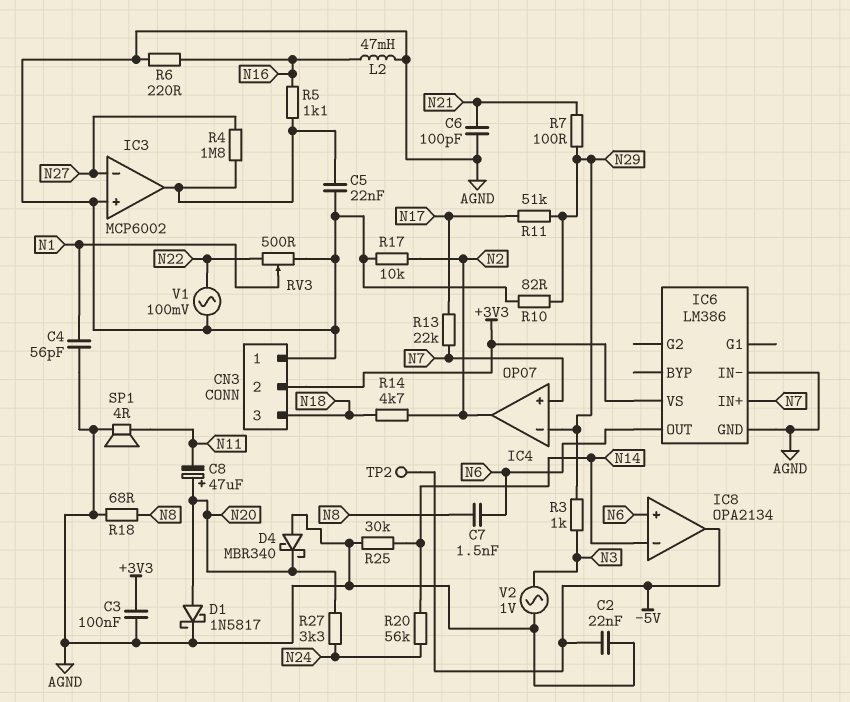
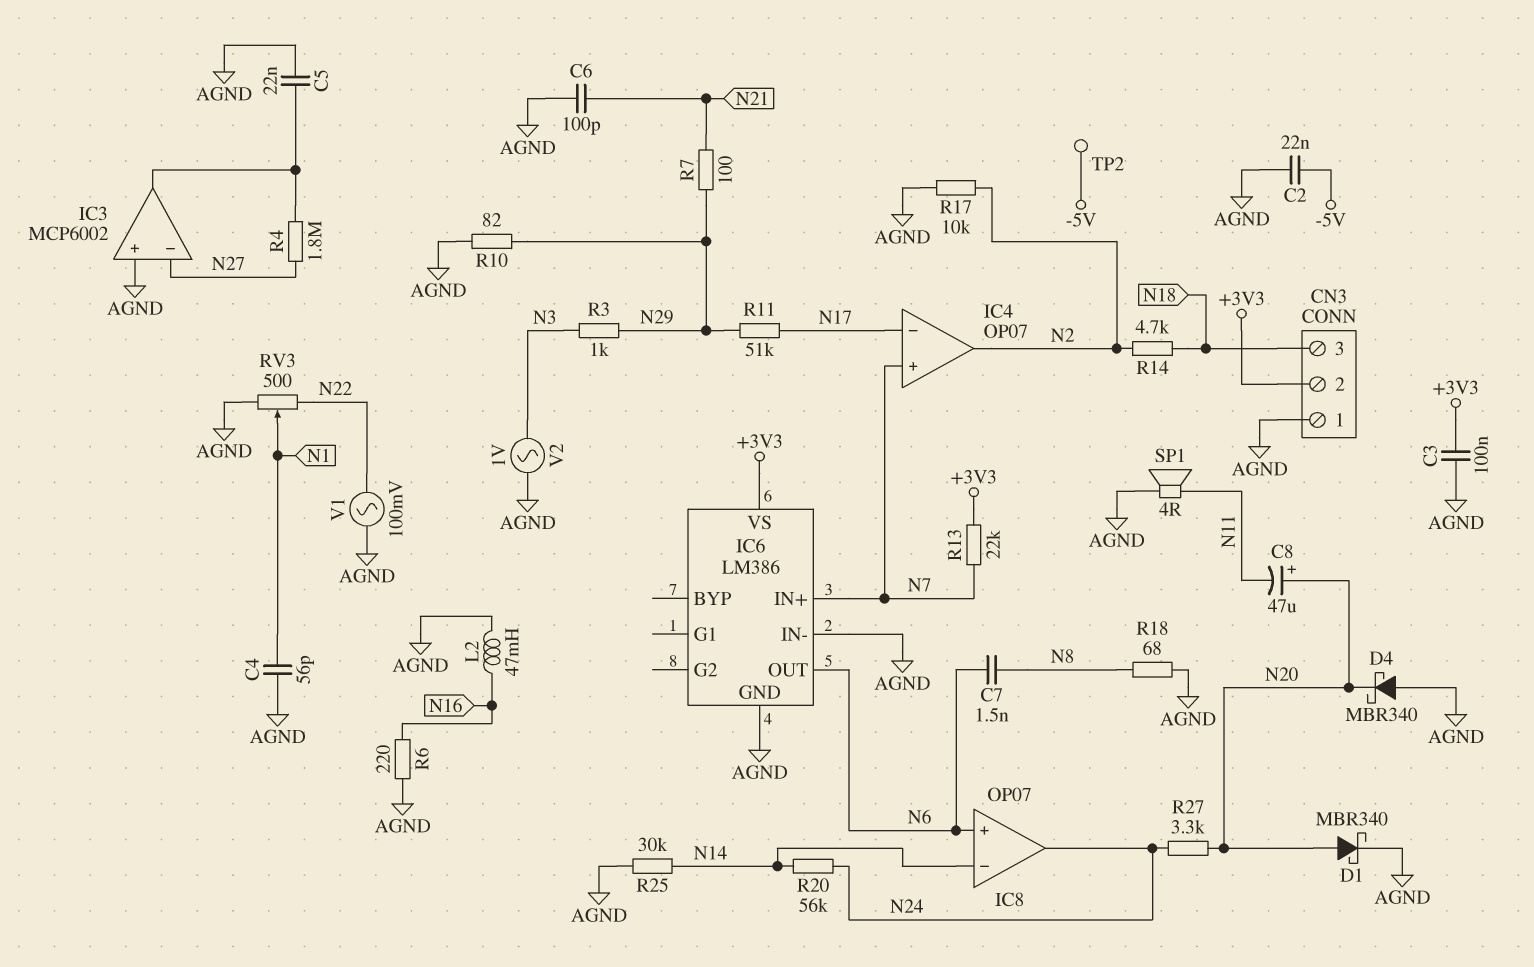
D1: schottky 1N5817 (A N20, K AGND) -> schottky MBR340 (A N20, K AGND)
IC4 pin in-: N29 -> N17
IC8: OPA2134 -> OP07
IC8 pin out: -5V -> N24
R5: 1.1k (IC3/out, N16) -> none
R13: 22k (N7, N17) -> 22k (+3V3, N7)

